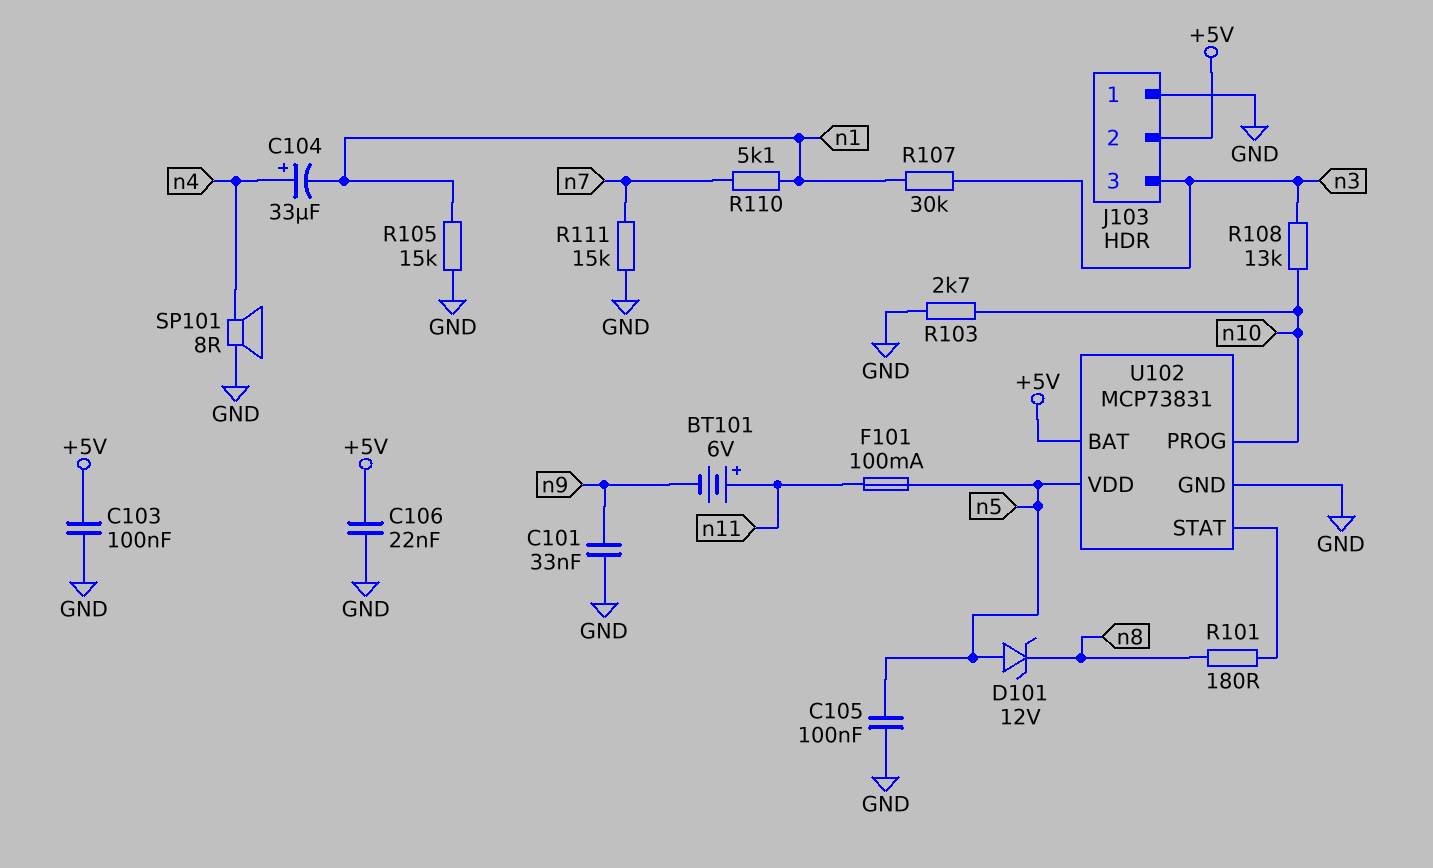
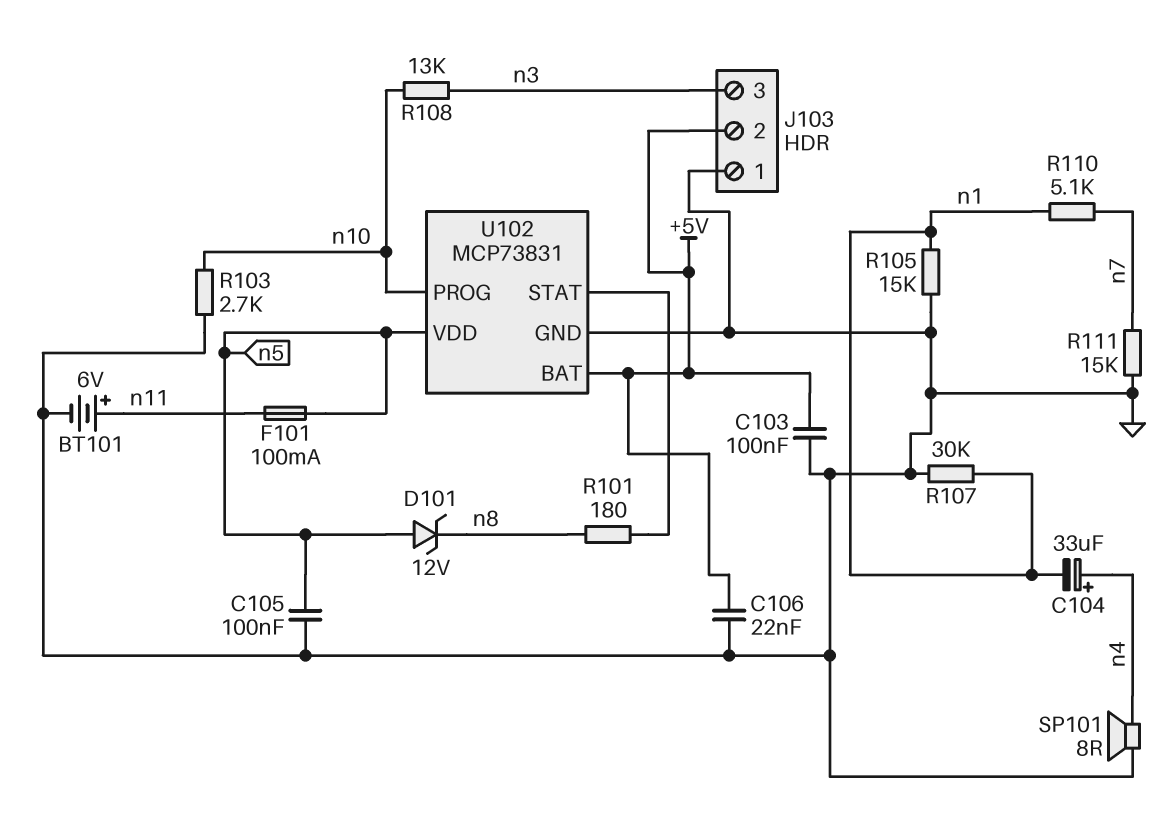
BT101: 6V (plus n11, minus n9) -> 6V (plus n11, minus GND)
C101: 33nF (GND, n9) -> none
R107: 30k (n1, n3) -> 30k (GND, n1)

